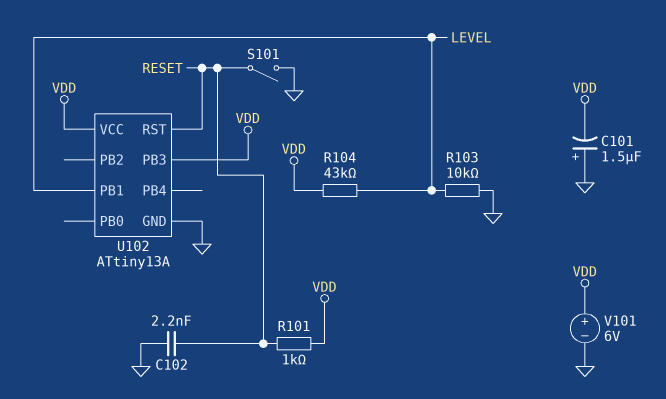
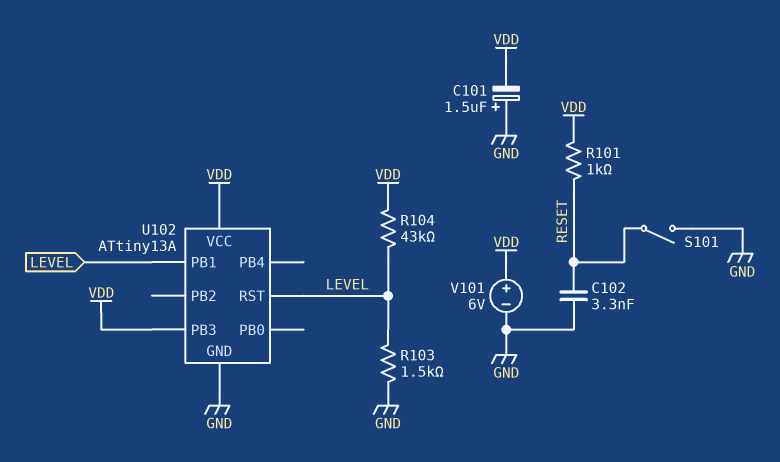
C102: 2.2nF (GND, RESET) -> 3.3nF (GND, RESET)
R103: 10k (GND, LEVEL) -> 1.5k (GND, LEVEL)
U102 pin RST: RESET -> LEVEL

